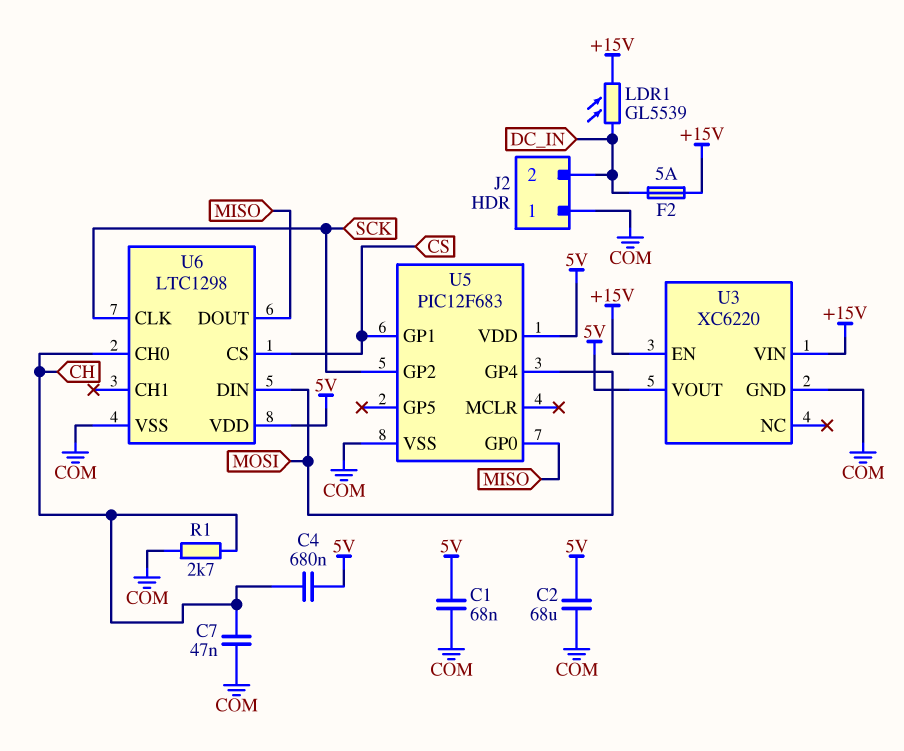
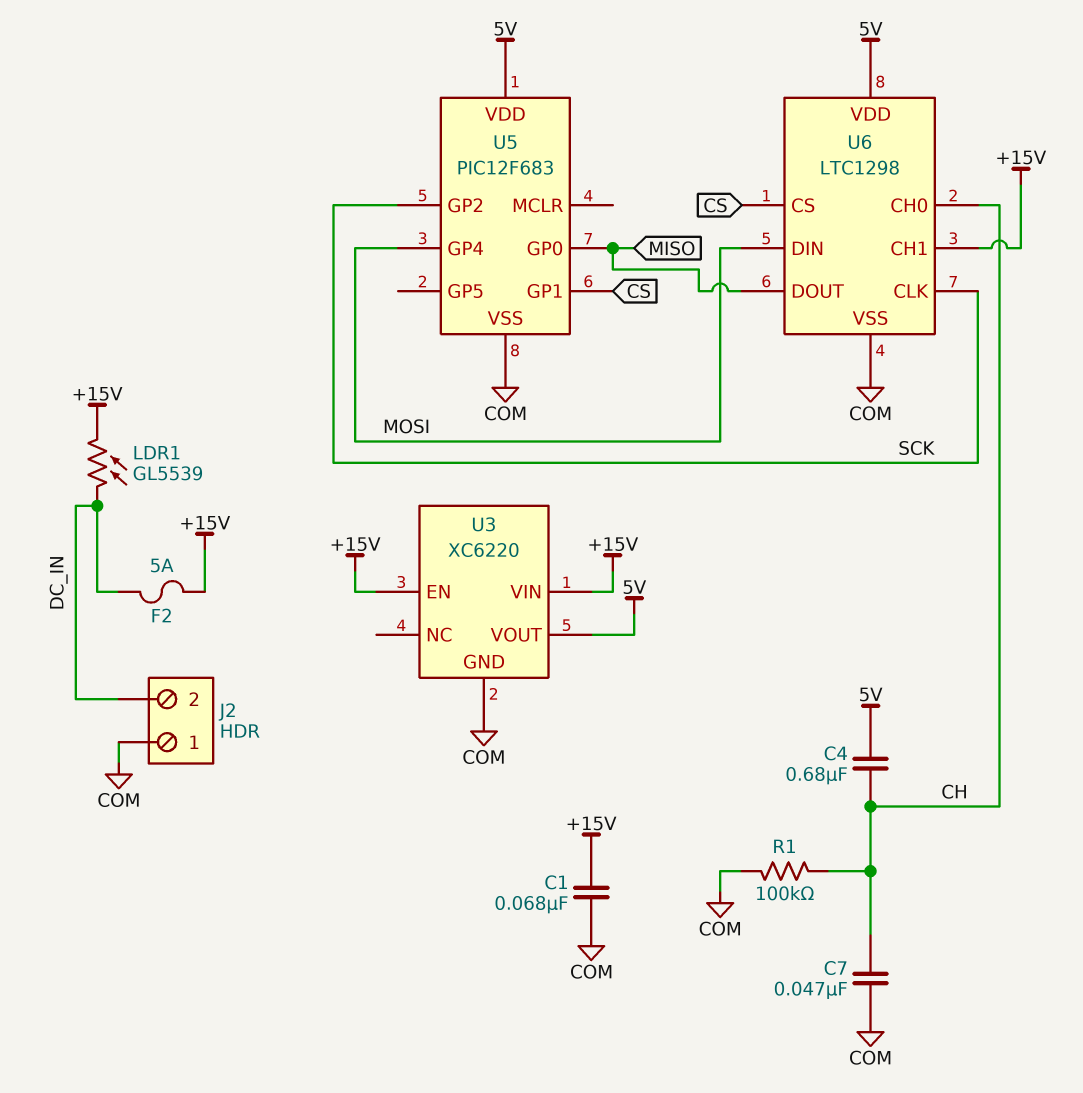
C1: 68nF (5V, COM) -> 68nF (+15V, COM)
C2: 68uF (5V, COM) -> none
R1: 2.7k (CH, COM) -> 100k (CH, COM)
U6 pin CH1: none -> +15V

